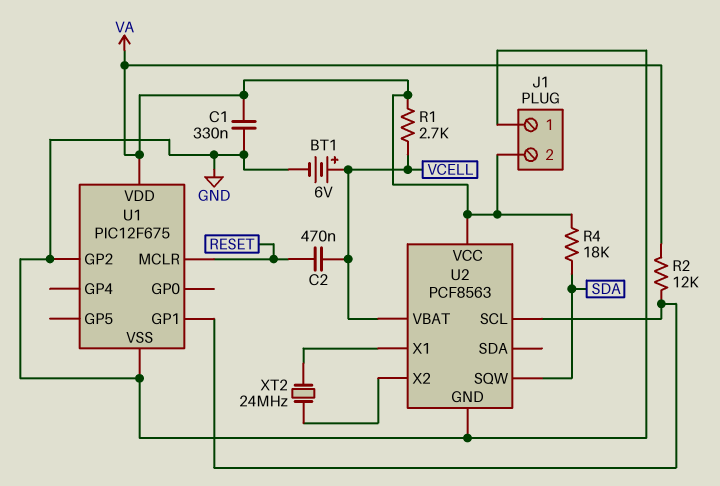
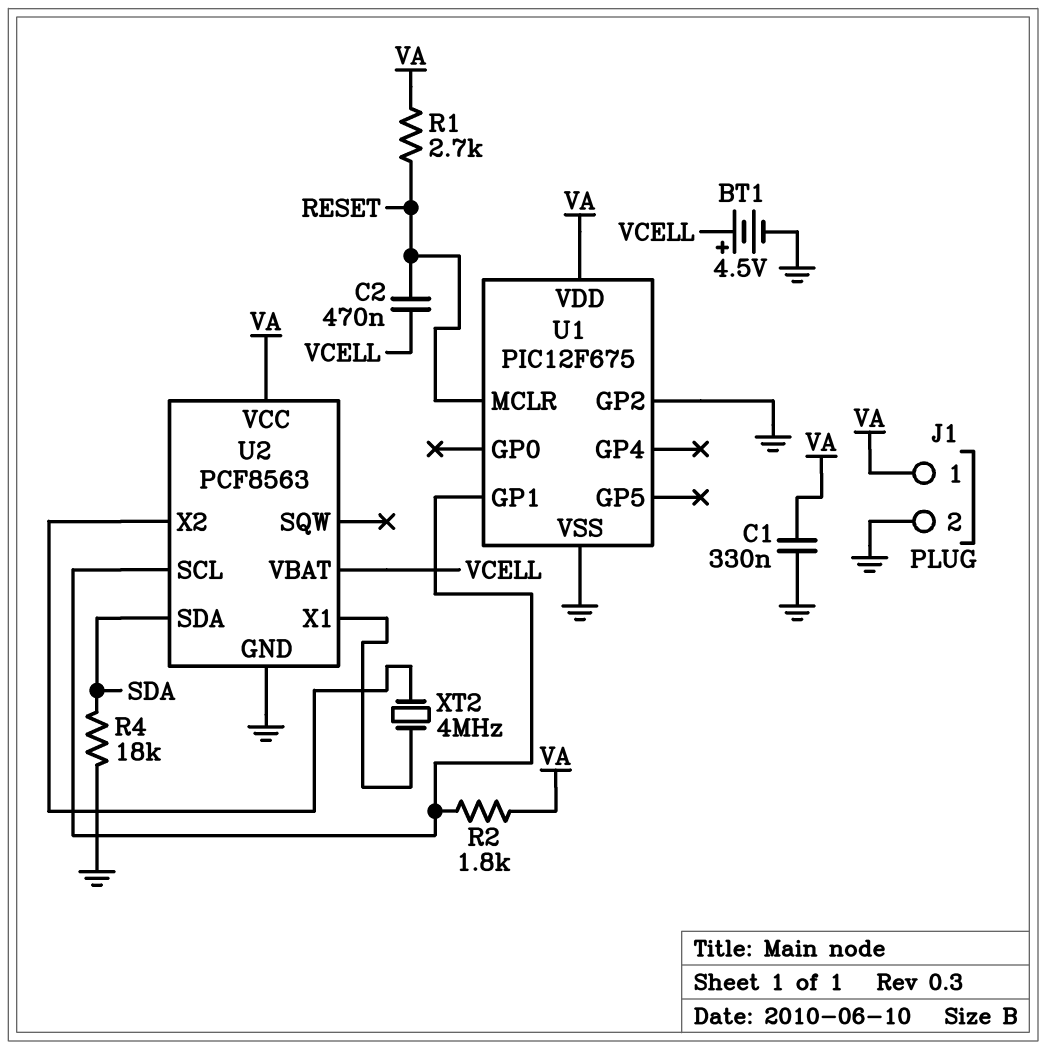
BT1: 6V (plus VCELL, minus GND) -> 4.5V (plus VCELL, minus GND)
J1 pin 1: GND -> VA
J1 pin 2: VA -> GND
R1: 2.7k (VA, VCELL) -> 2.7k (RESET, VA)
R2: 12k (U1/GP1, VA) -> 1.8k (U1/GP1, VA)
R4: 18k (SDA, VA) -> 18k (GND, SDA)
U2 pin SDA: none -> SDA
U2 pin SQW: SDA -> none
XT2: 24MHz (U2/X1, U2/X2) -> 4MHz (U2/X1, U2/X2)

